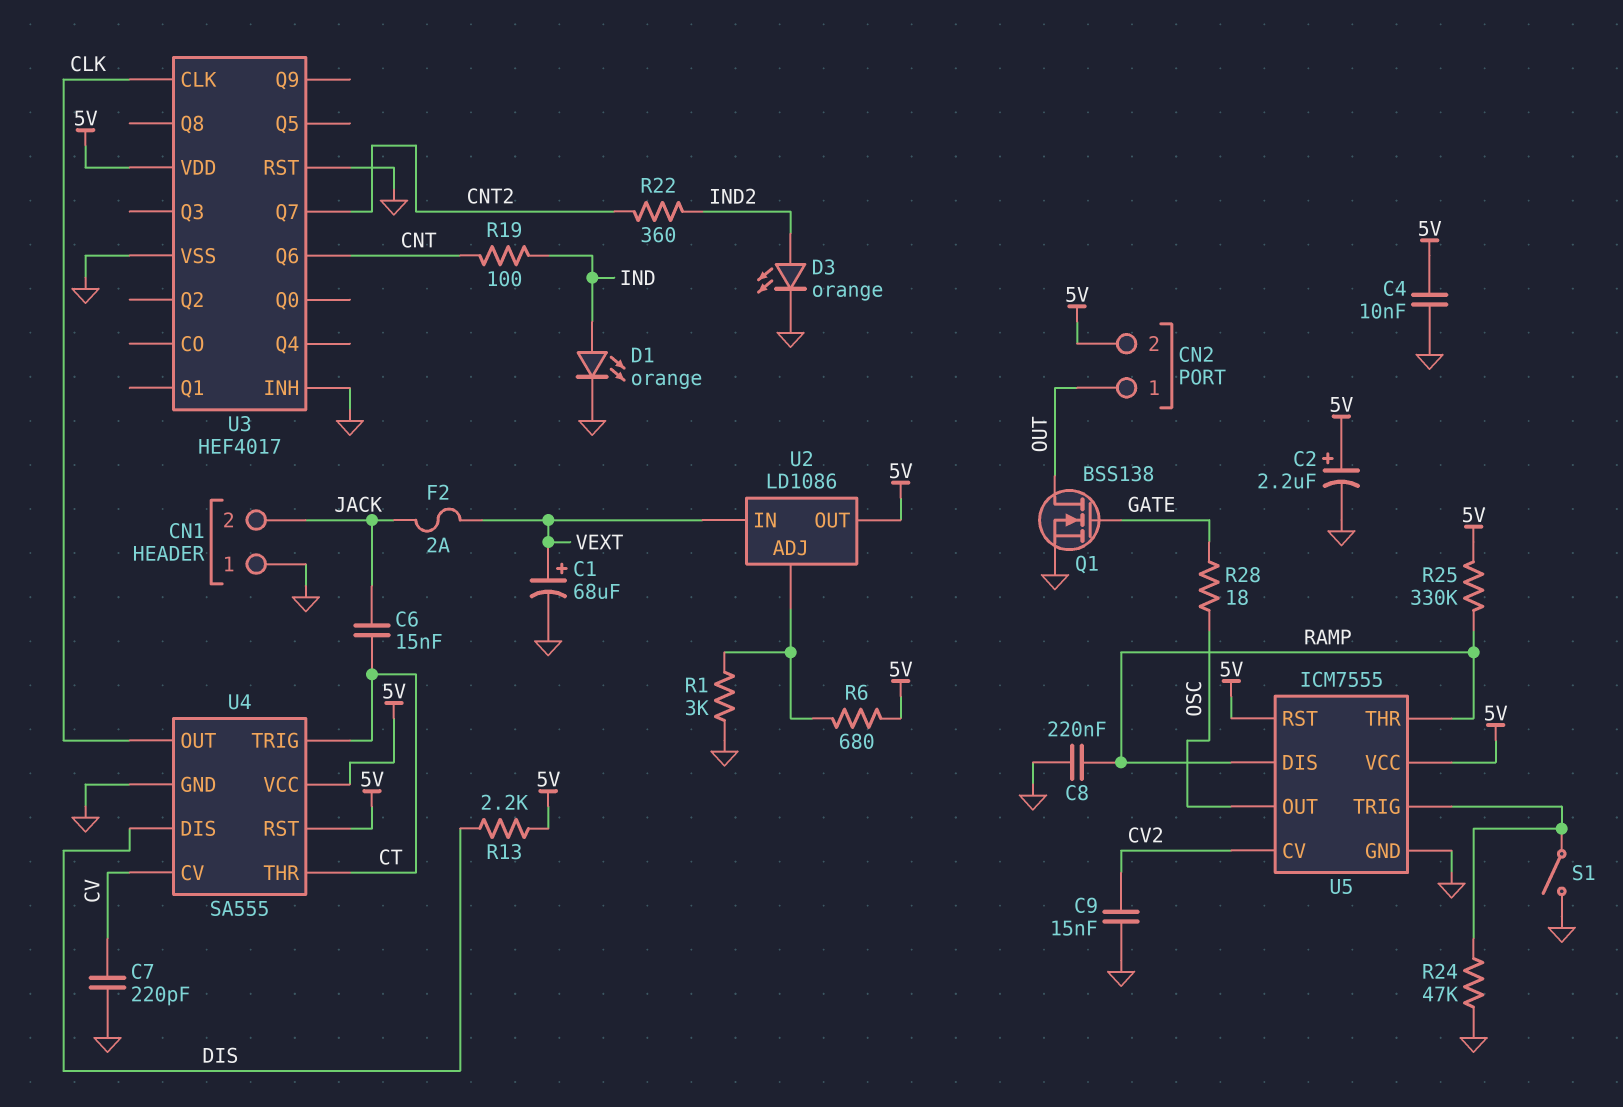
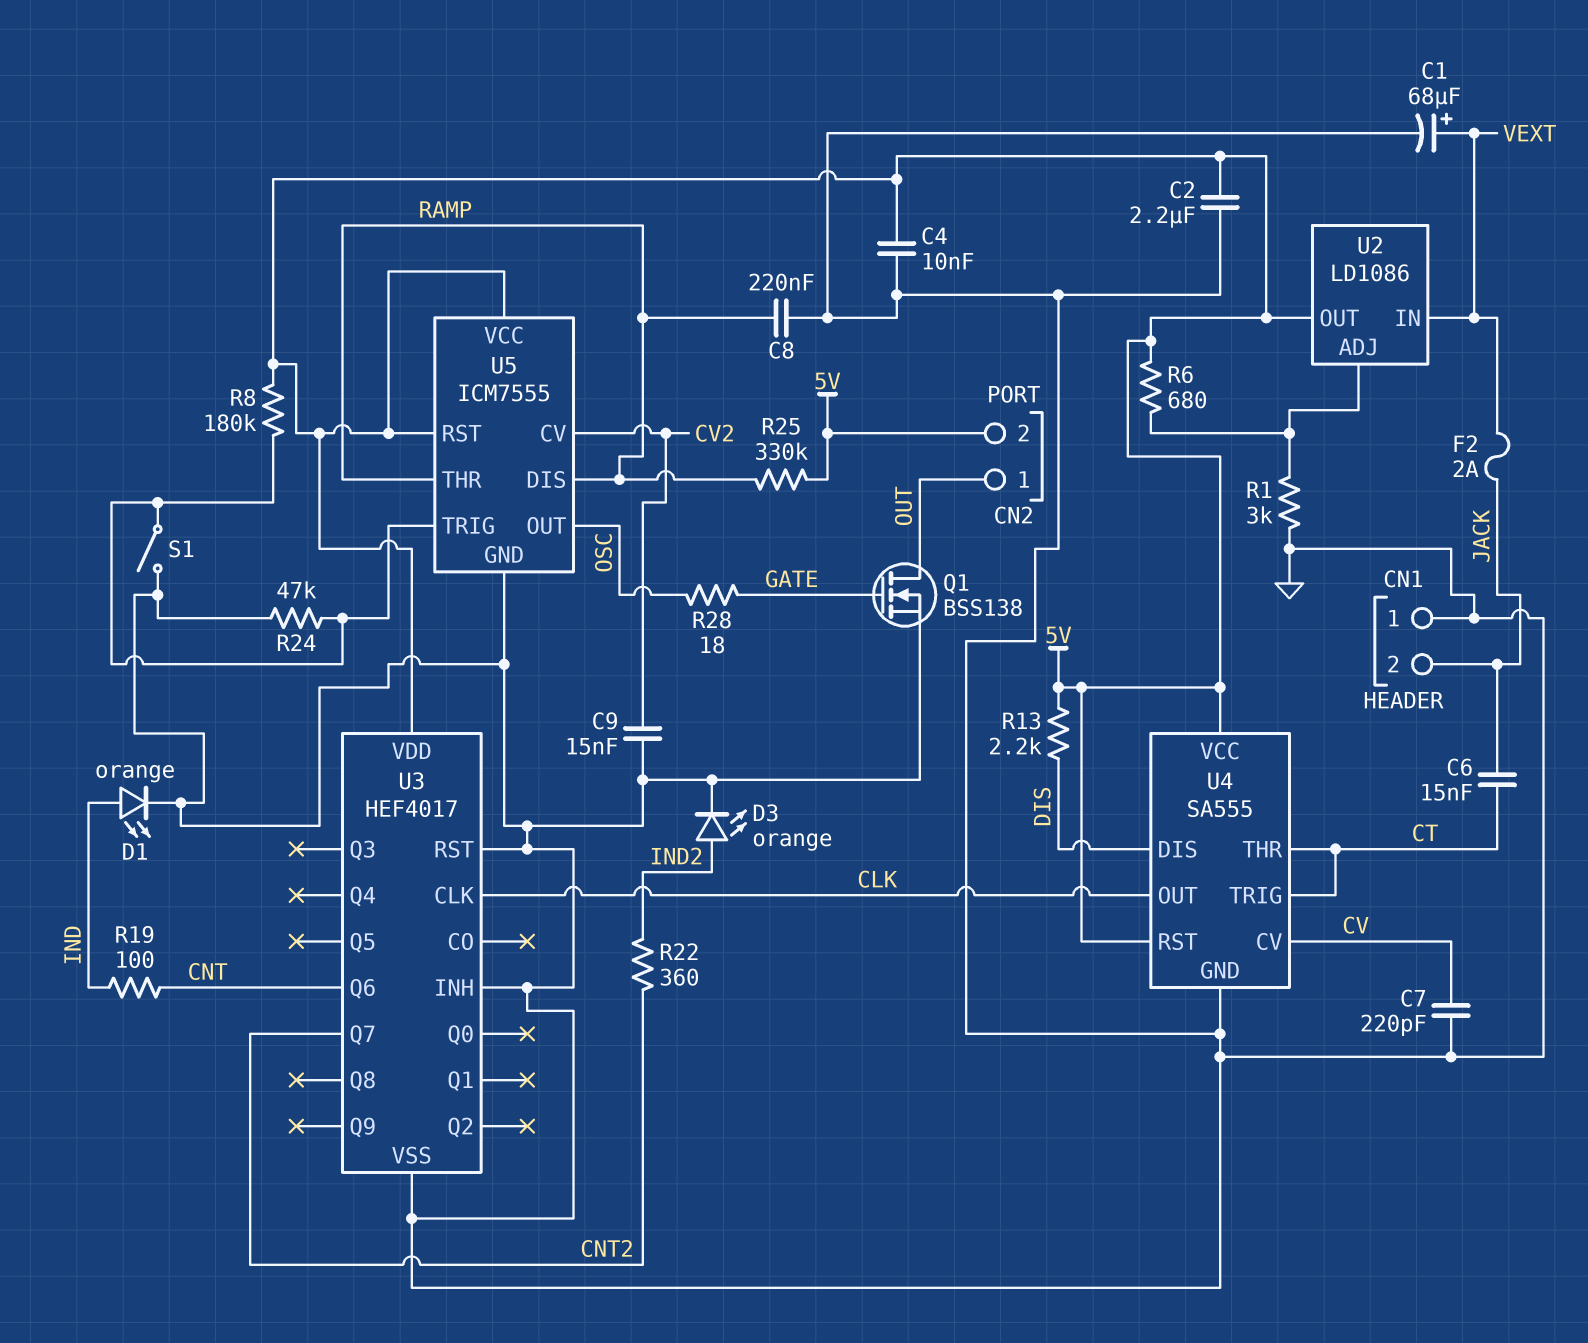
C2: 2.2uF (plus 5V, minus GND) -> 2.2uF (5V, GND)
R8: none -> 180k (5V, U5/TRIG)

